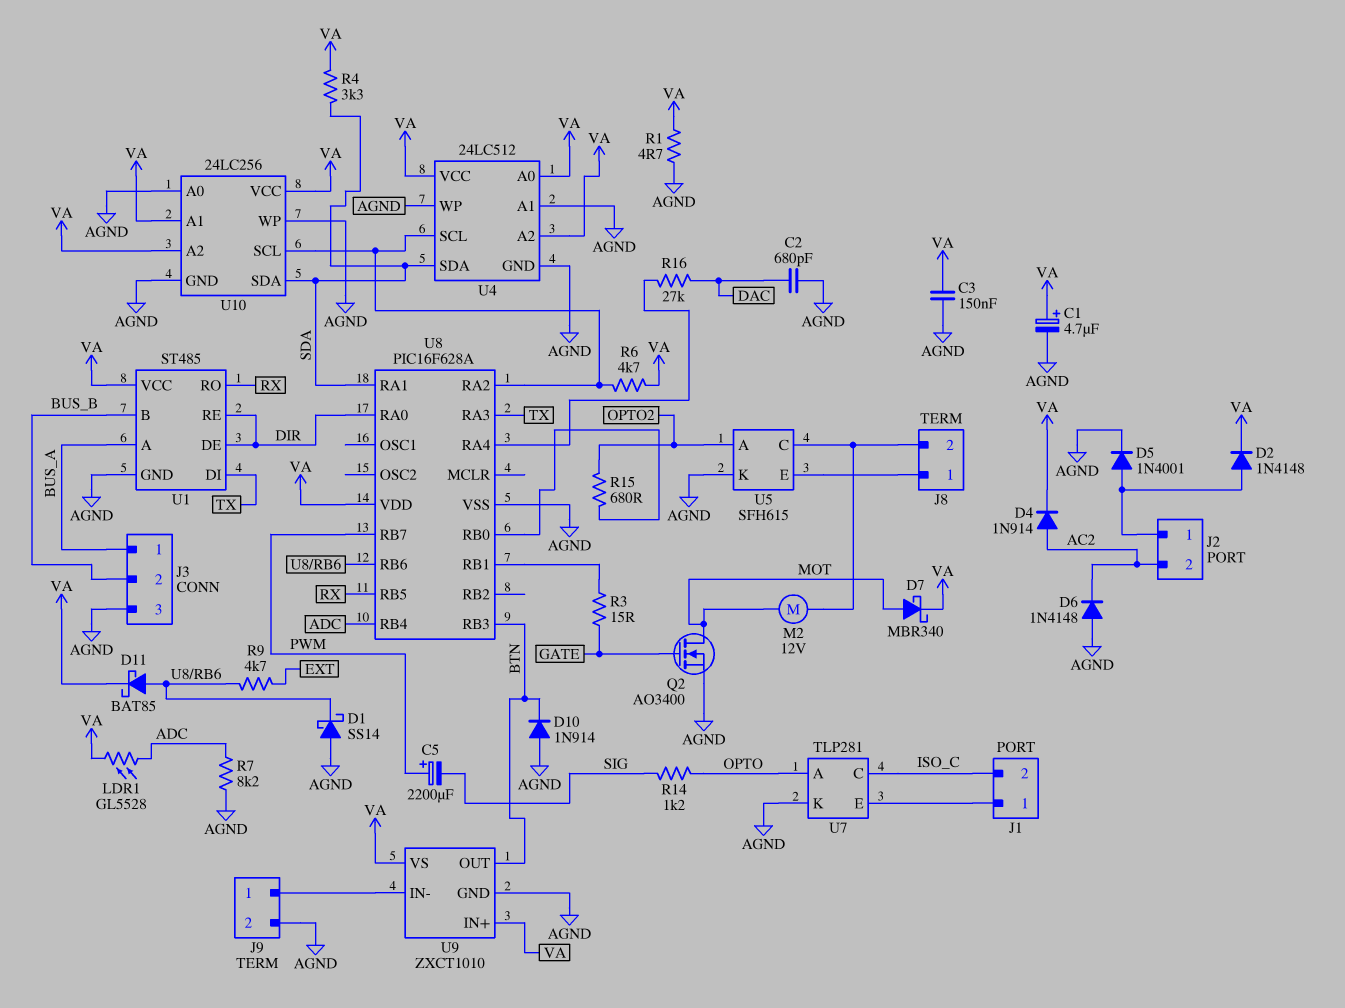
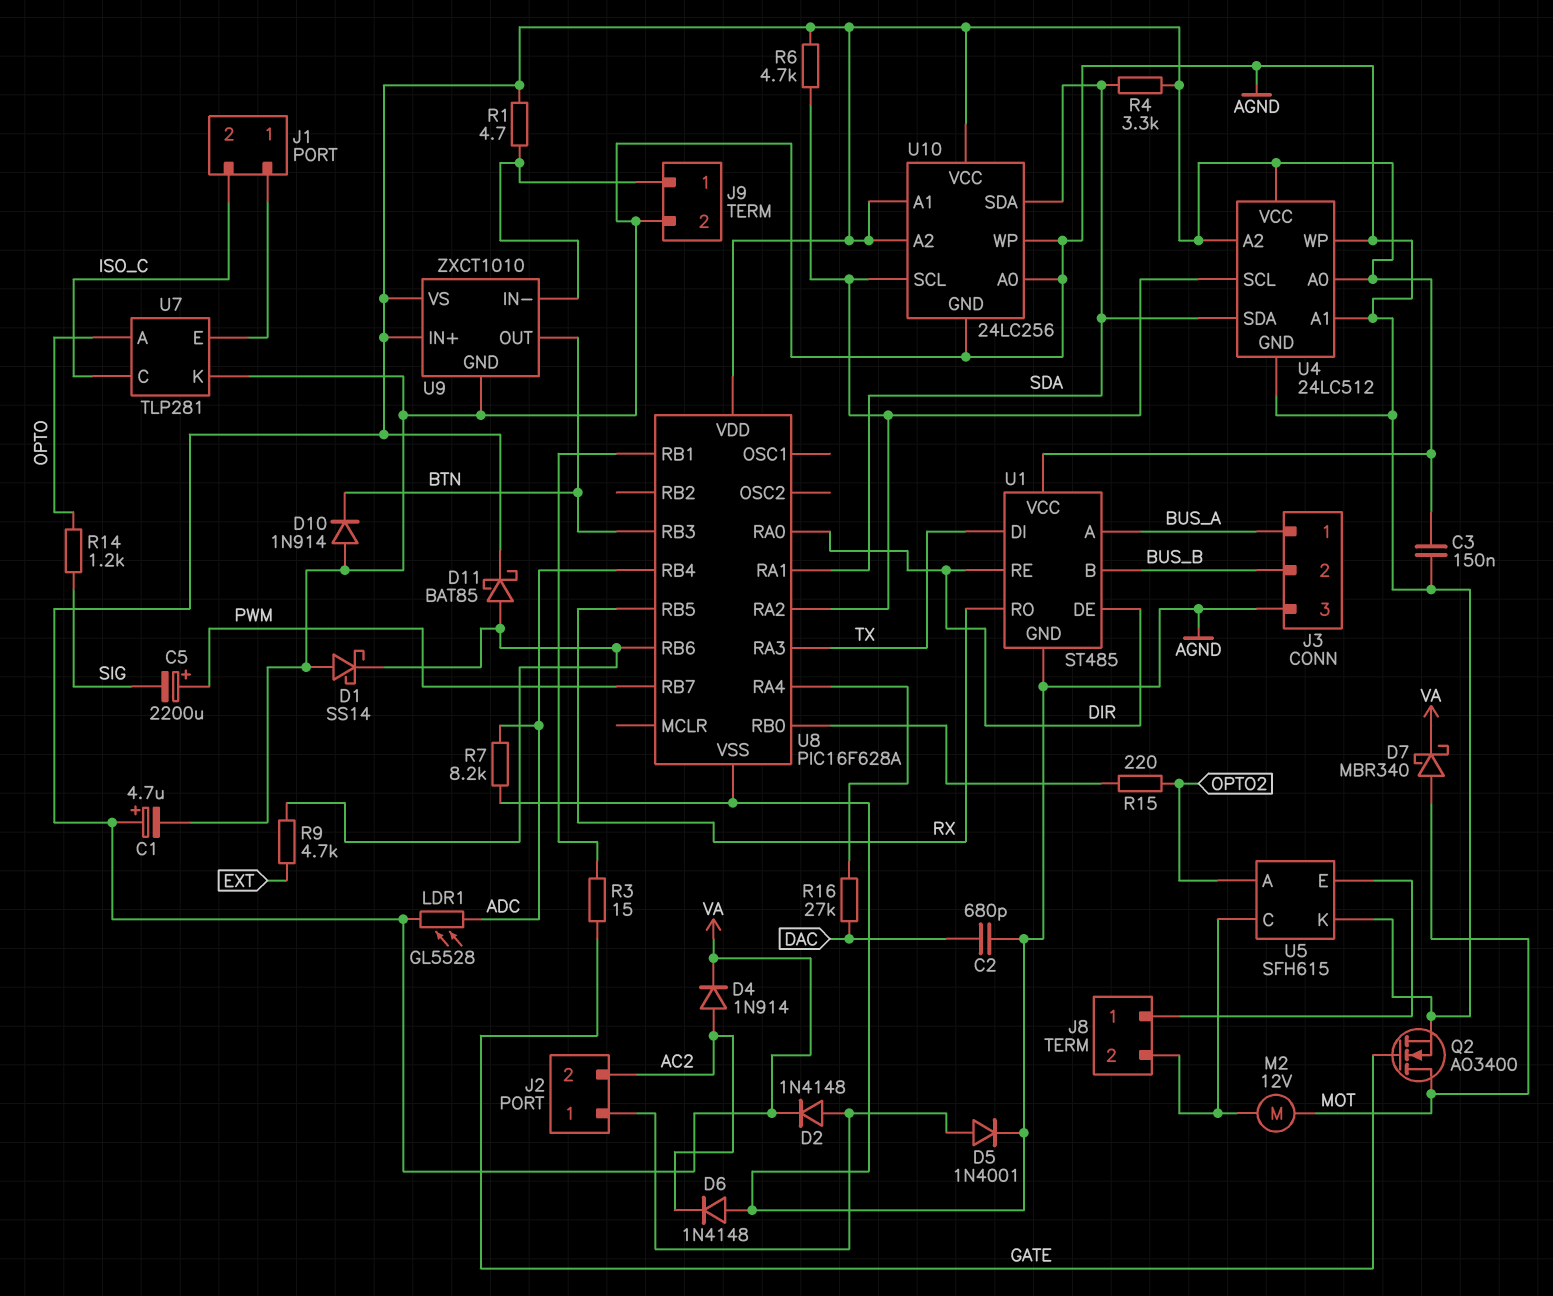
R1: 4.7 (AGND, VA) -> 4.7 (J9/1, VA)
R15: 680 (OPTO2, U8/RB0) -> 220 (OPTO2, U8/RB0)

